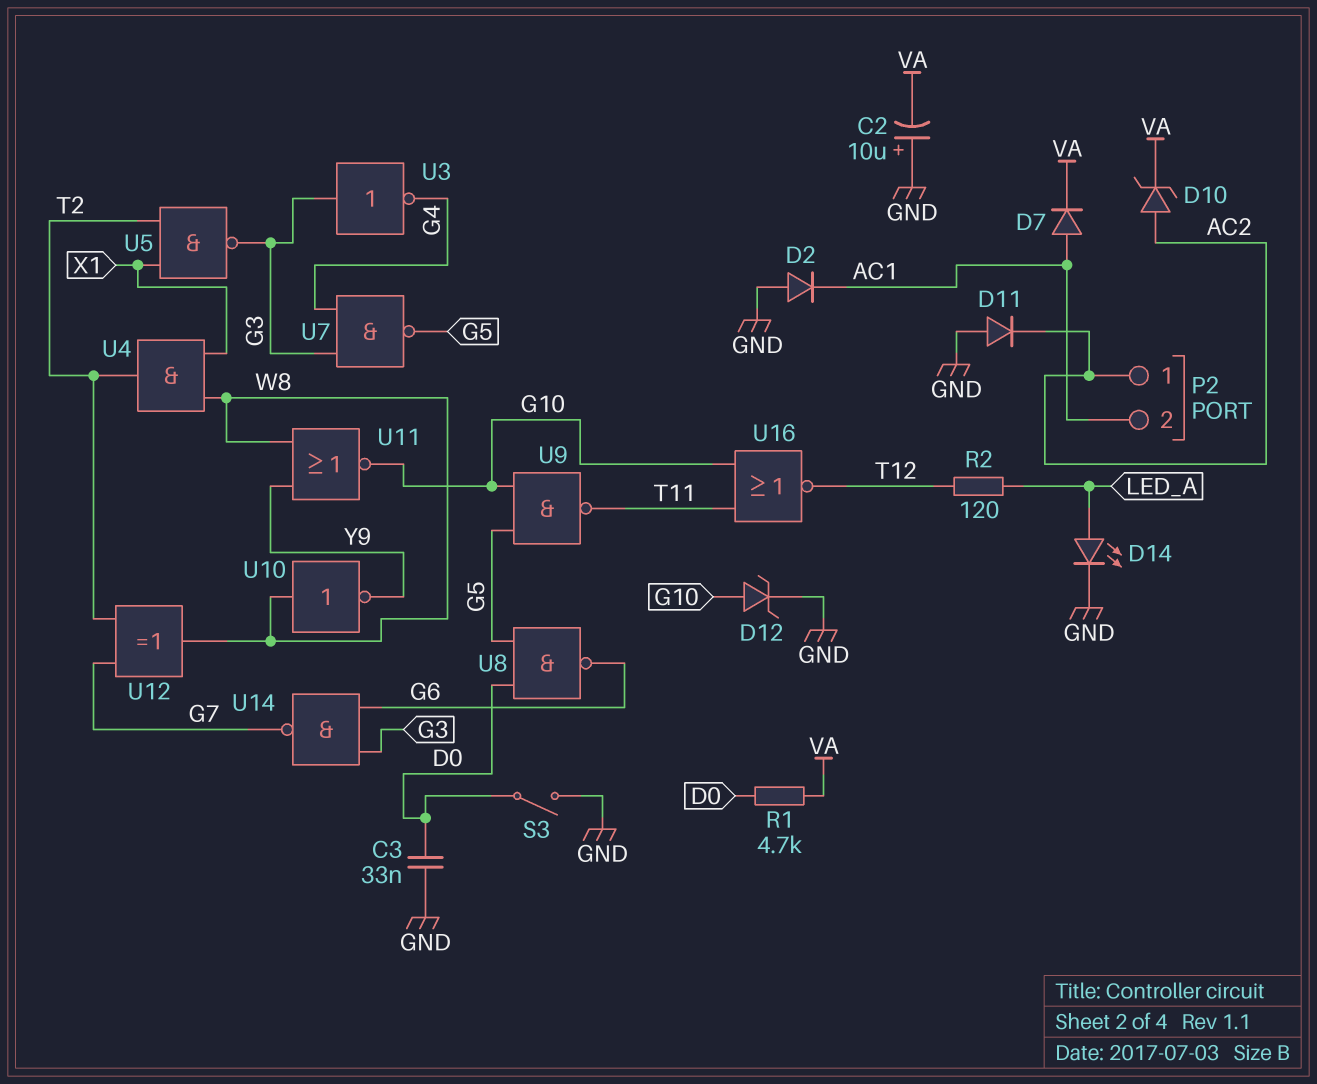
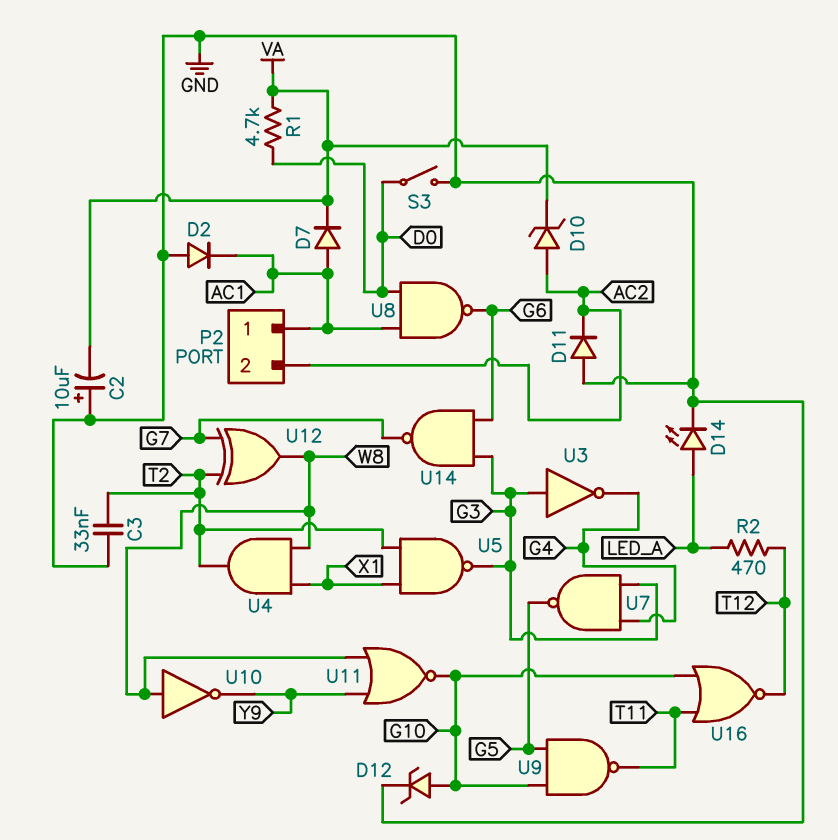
C3: 33nF (D0, GND) -> 33nF (GND, T2)
P2 pin 1: AC2 -> AC1
P2 pin 2: AC1 -> AC2
R2: 120 (LED_A, T12) -> 470 (LED_A, T12)
U8: NAND (in D0, in G5, out G6) -> NAND (in AC1, in D0, out G6)

